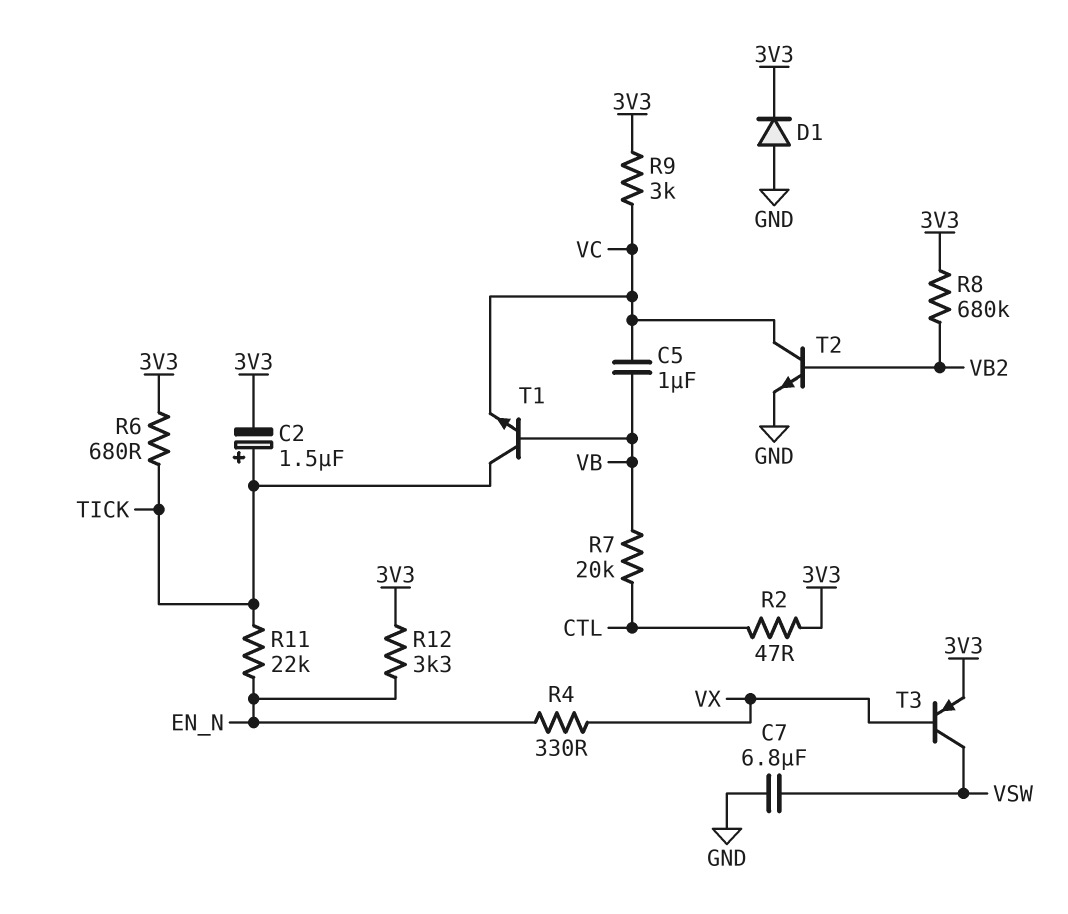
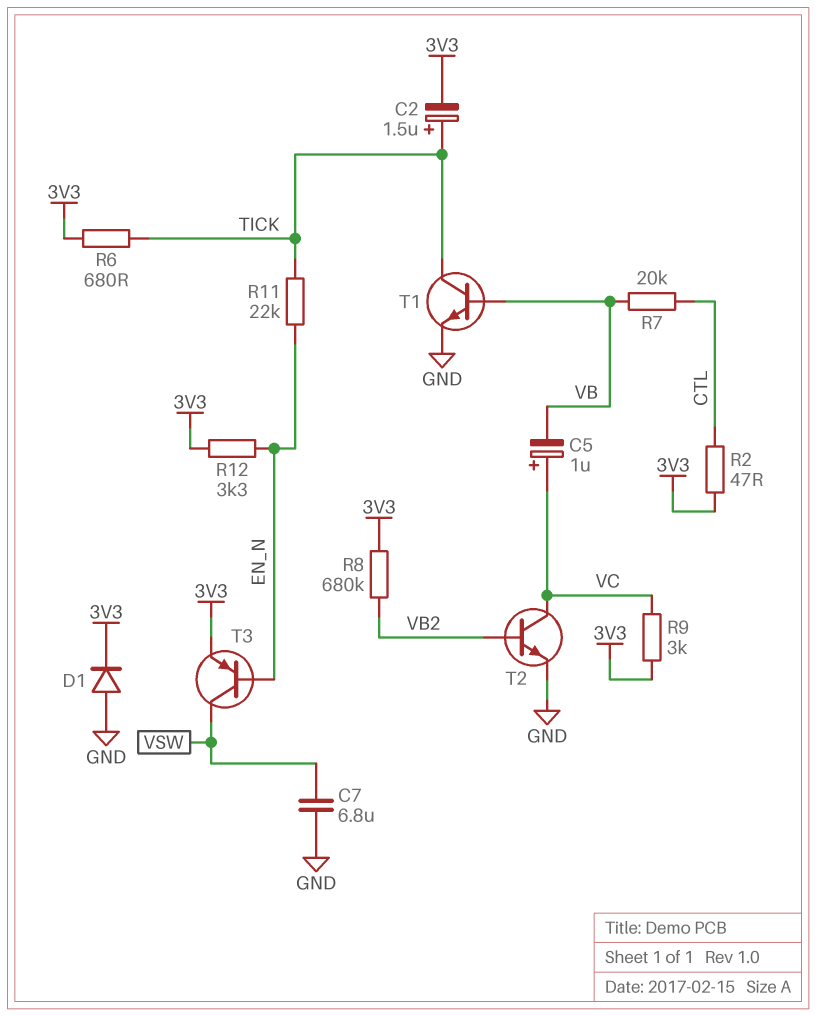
C5: 1uF (VB, VC) -> 1uF (plus VC, minus VB)
R4: 330 (EN_N, VX) -> none
T1: NPN (B VB, C TICK, E VC) -> NPN (B VB, C TICK, E GND)
T3: PNP (B VX, C VSW, E 3V3) -> PNP (B EN_N, C VSW, E 3V3)

